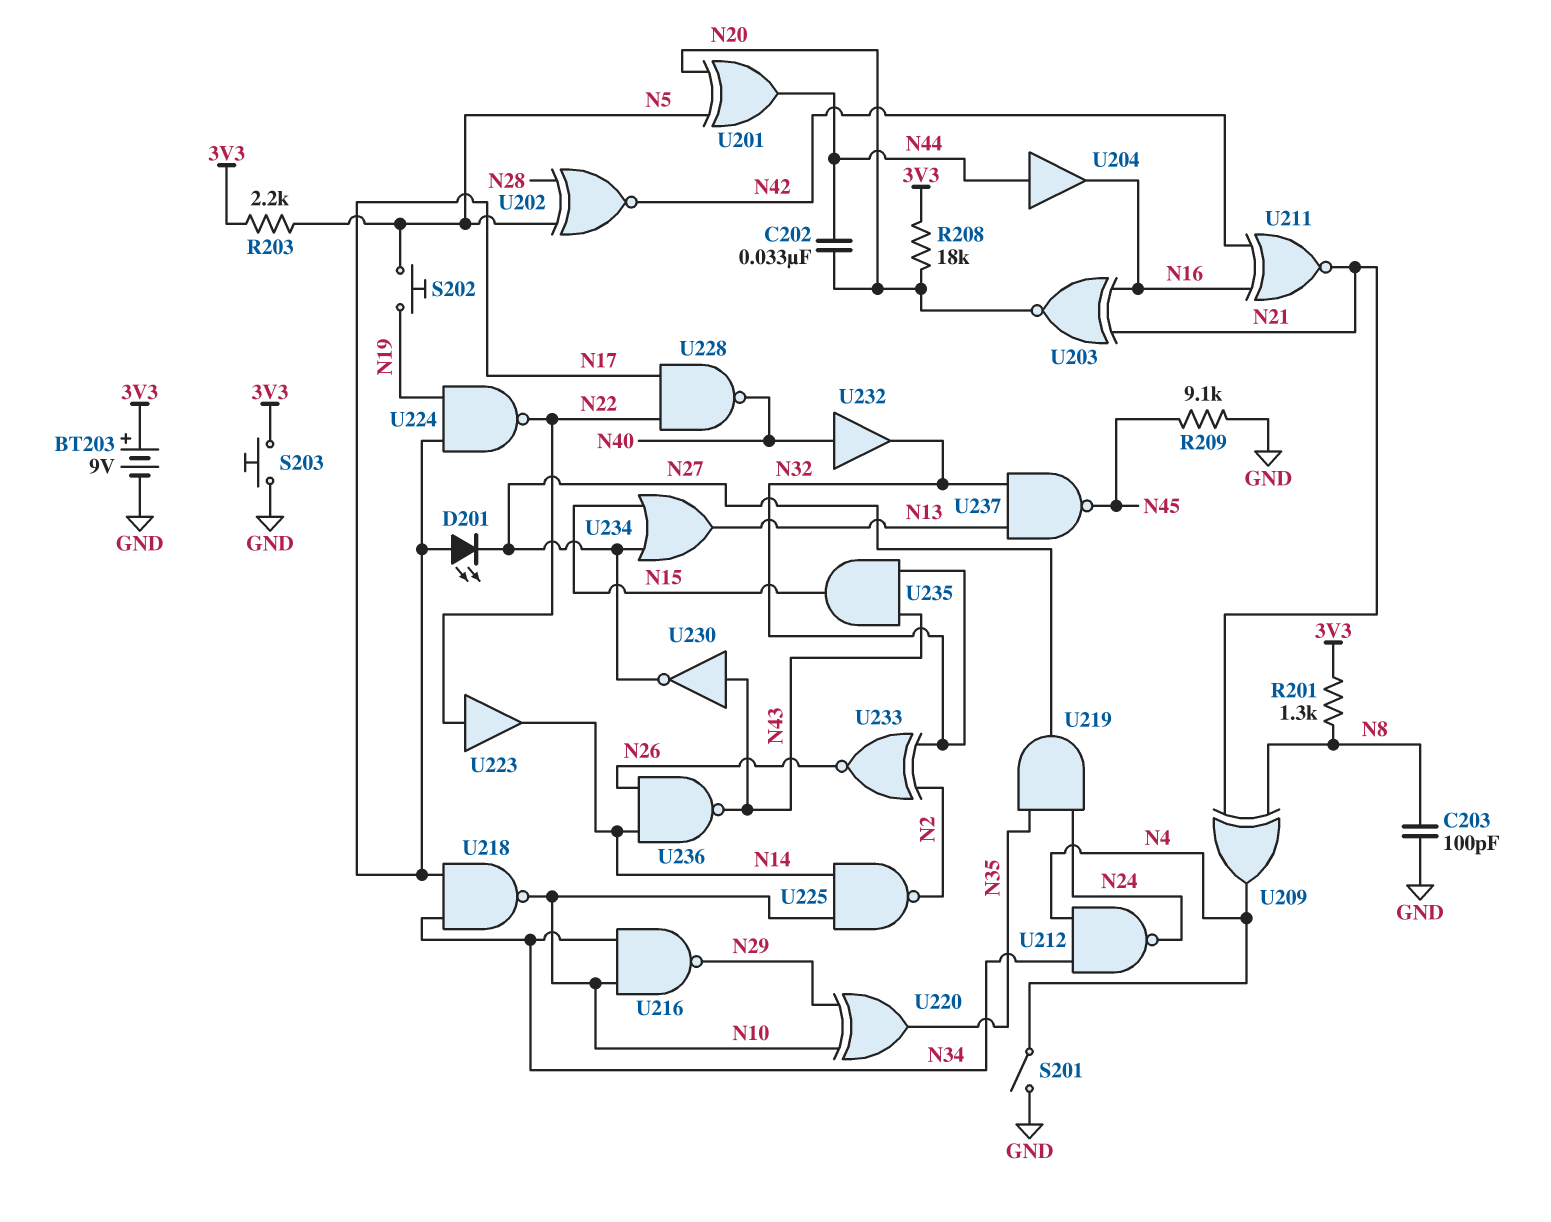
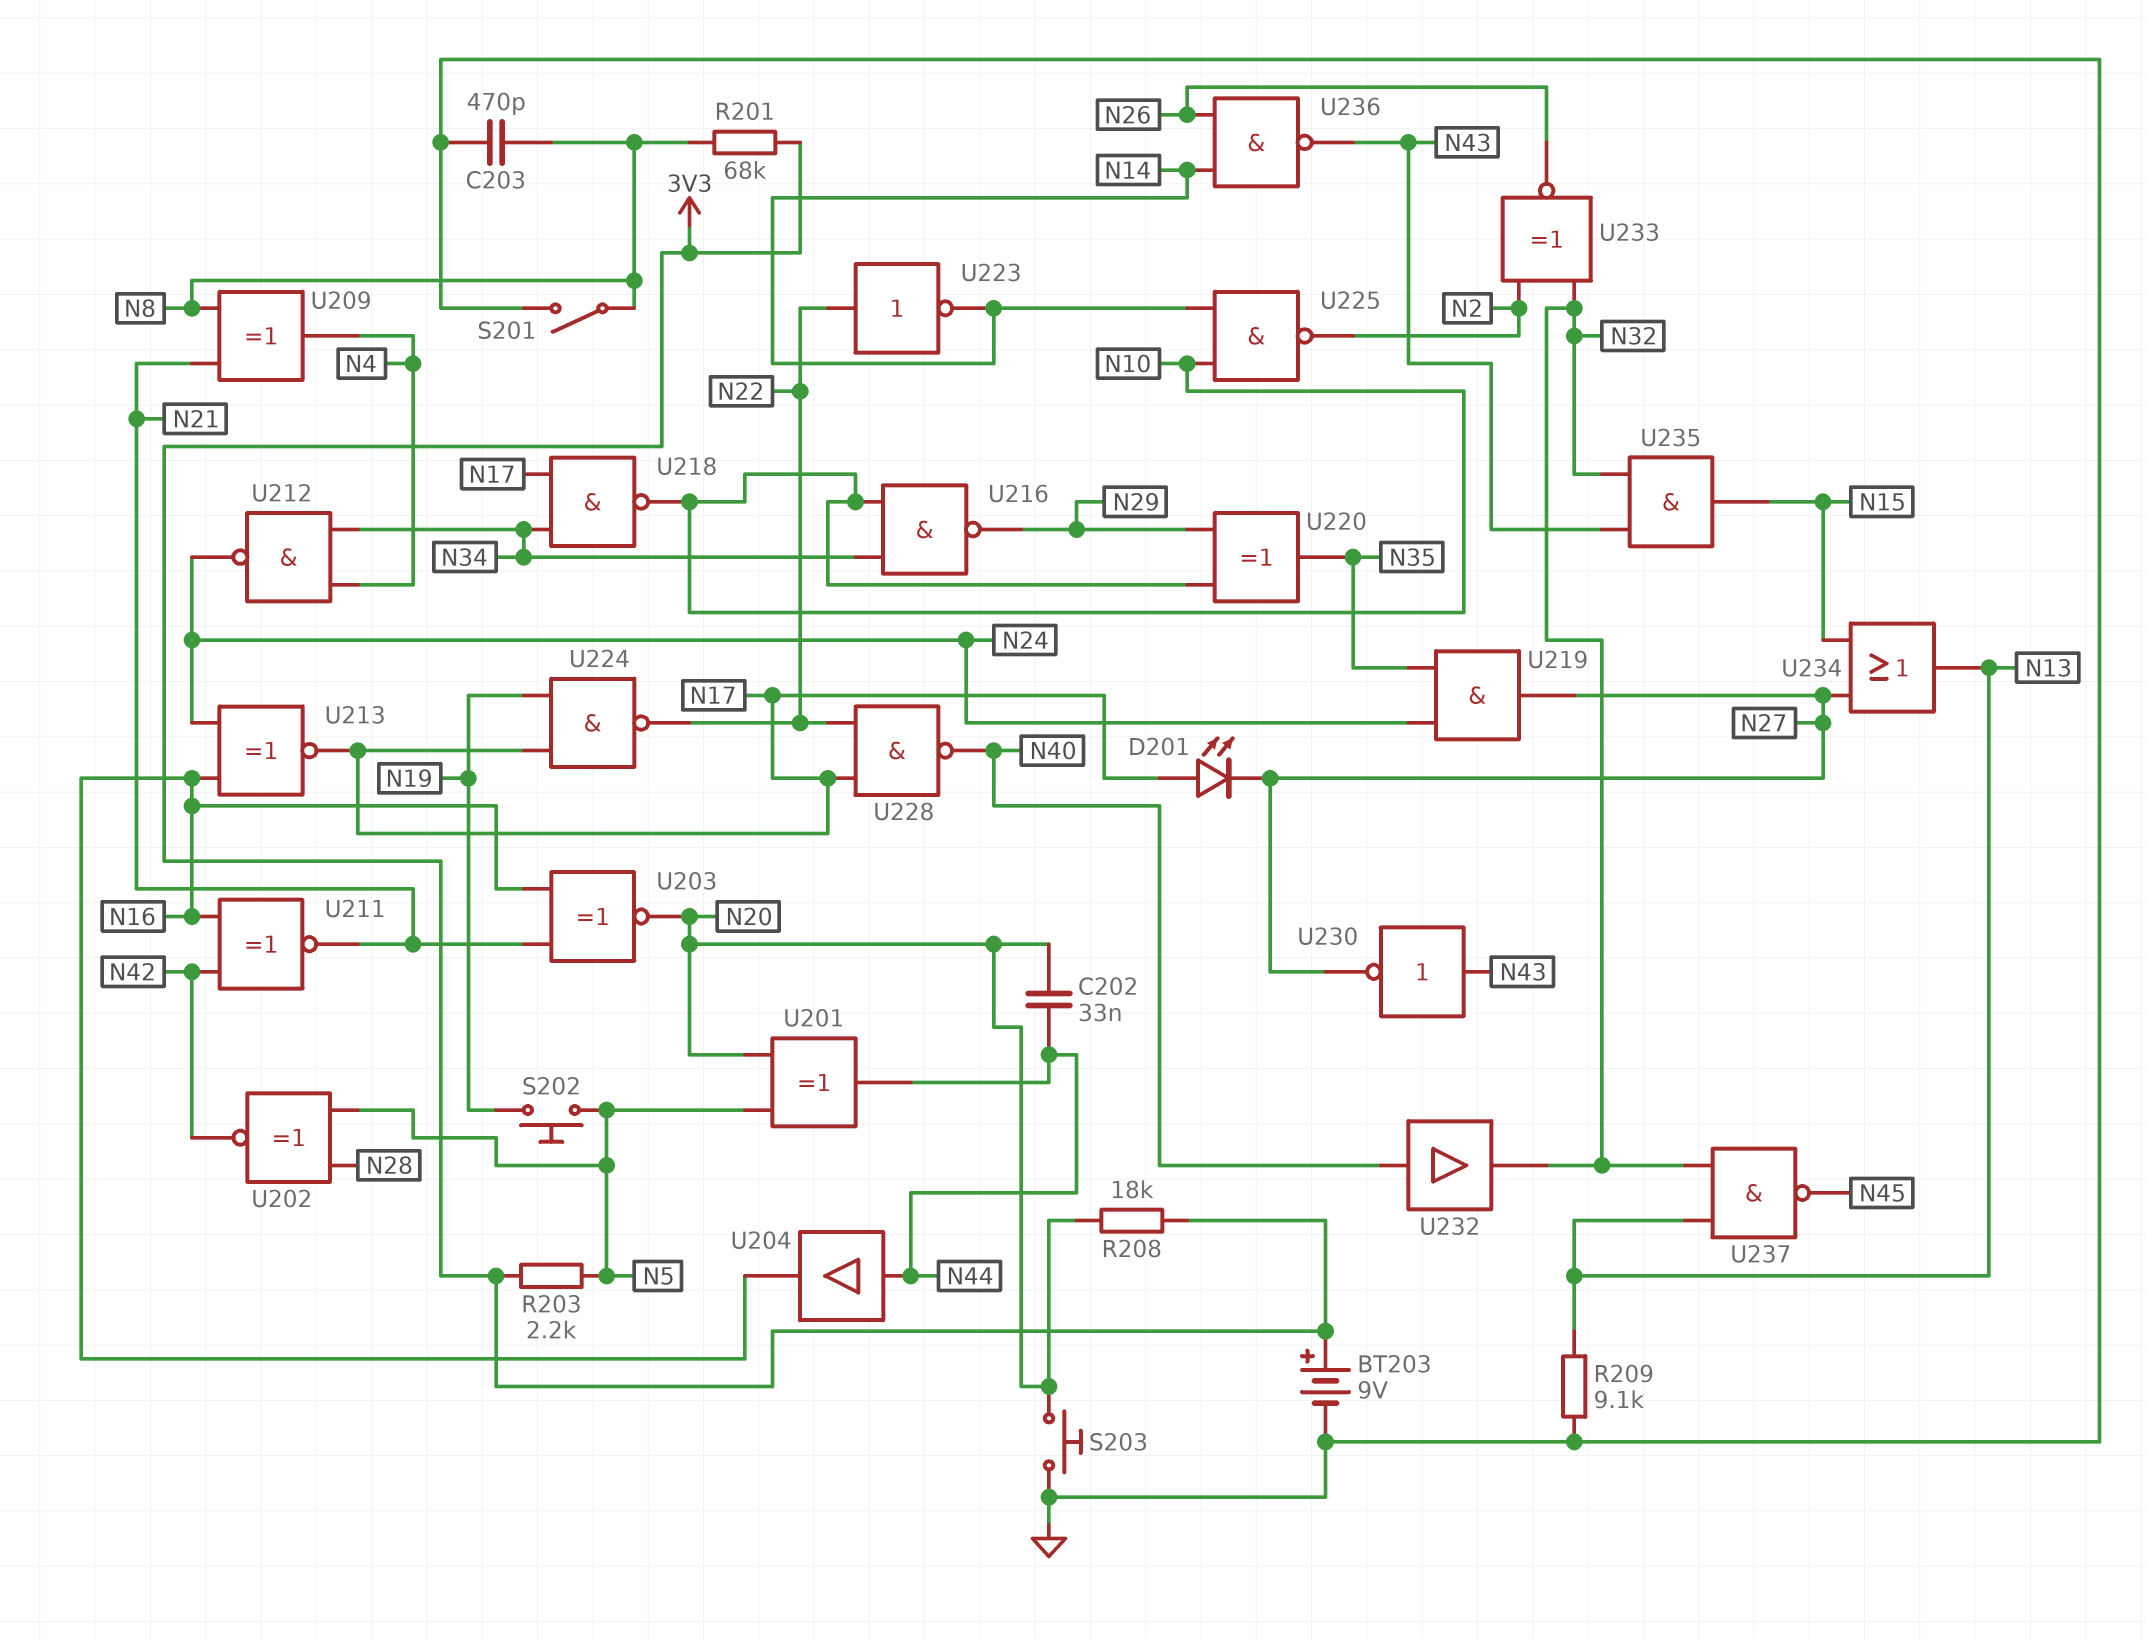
C203: 100pF (GND, N8) -> 470pF (GND, N8)
R201: 1.3k (3V3, N8) -> 68k (3V3, N8)
R209: 9.1k (GND, N45) -> 9.1k (GND, N13)
S201: switch (GND, N4) -> switch (GND, N8)
S203: button (3V3, GND) -> button (GND, N20)
U213: none -> XNOR (in N16, in N24, out N17)
U223: buffer (in N22, out N14) -> NOT (in N22, out N14)

